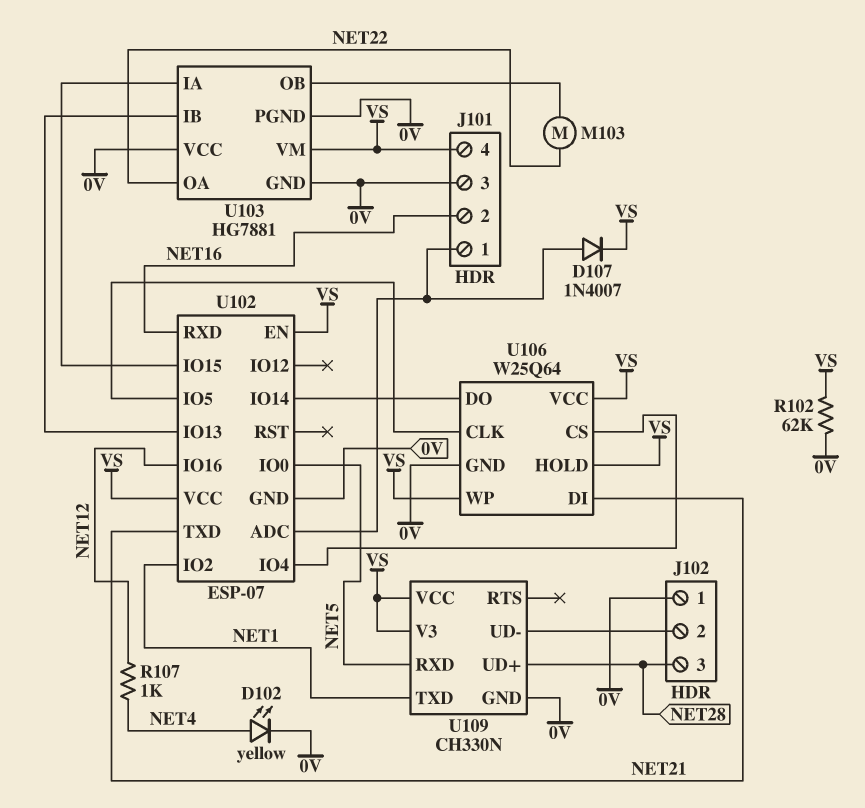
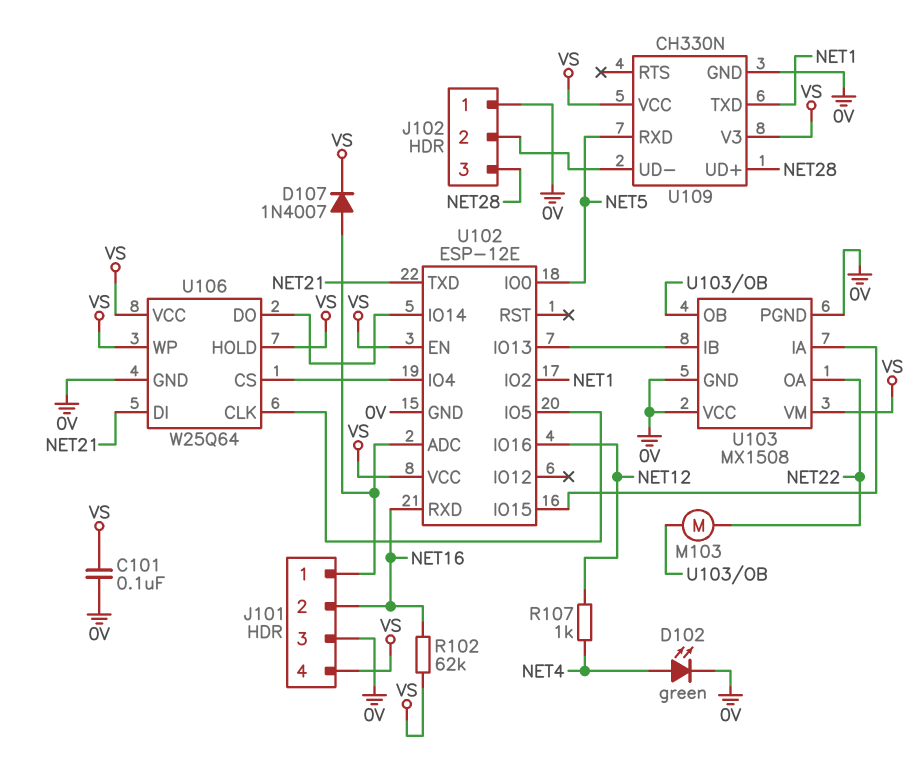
C101: none -> 100nF (0V, VS)
D102: LED yellow (A NET4, K 0V) -> LED green (A NET4, K 0V)
R102: 62k (0V, VS) -> 62k (NET16, VS)
U102: ESP-07 -> ESP-12E
U103: HG7881 -> MX1508

